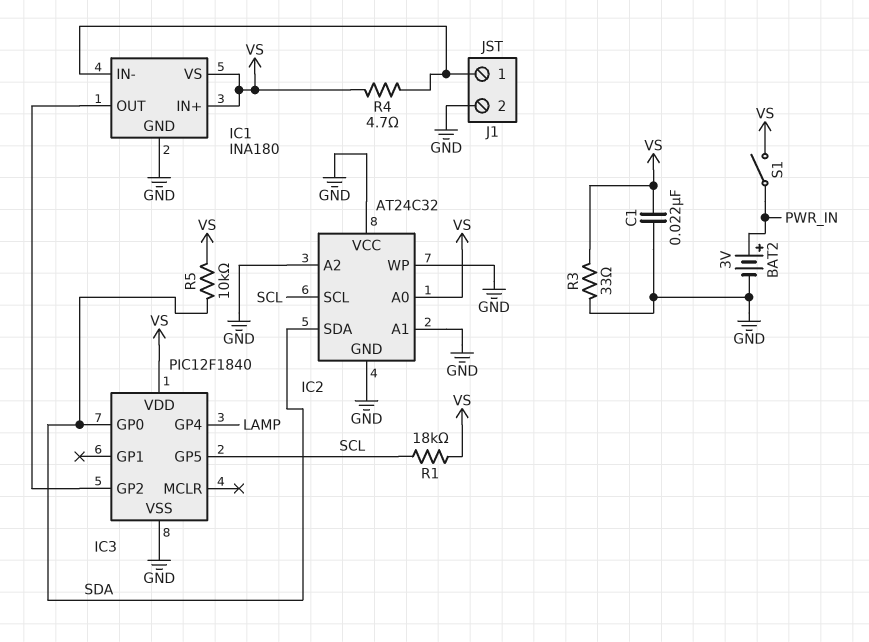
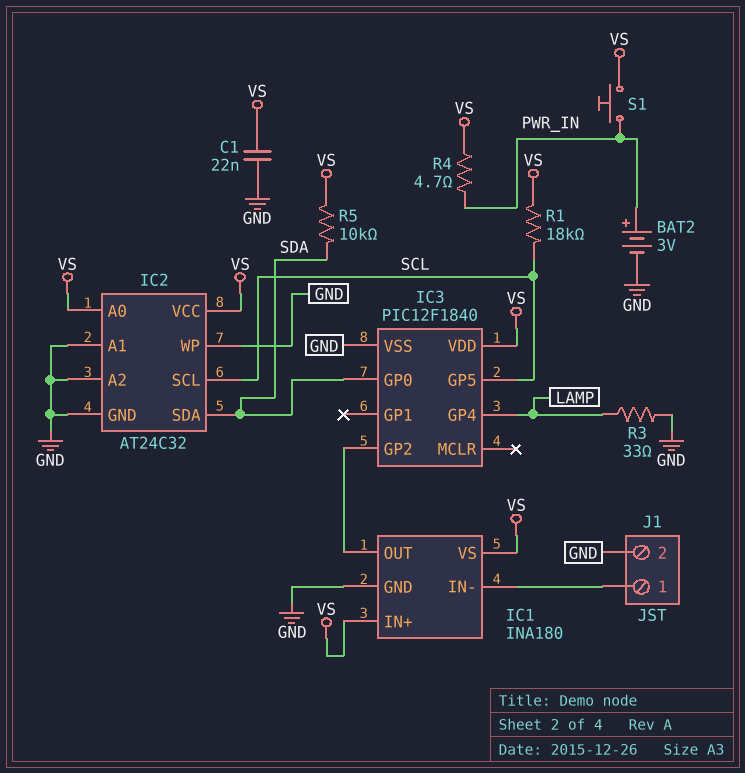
IC2 pin VCC: GND -> VS
R3: 33 (GND, VS) -> 33 (GND, LAMP)
R4: 4.7 (IC1/IN-, VS) -> 4.7 (PWR_IN, VS)
S1: switch (PWR_IN, VS) -> button (PWR_IN, VS)

